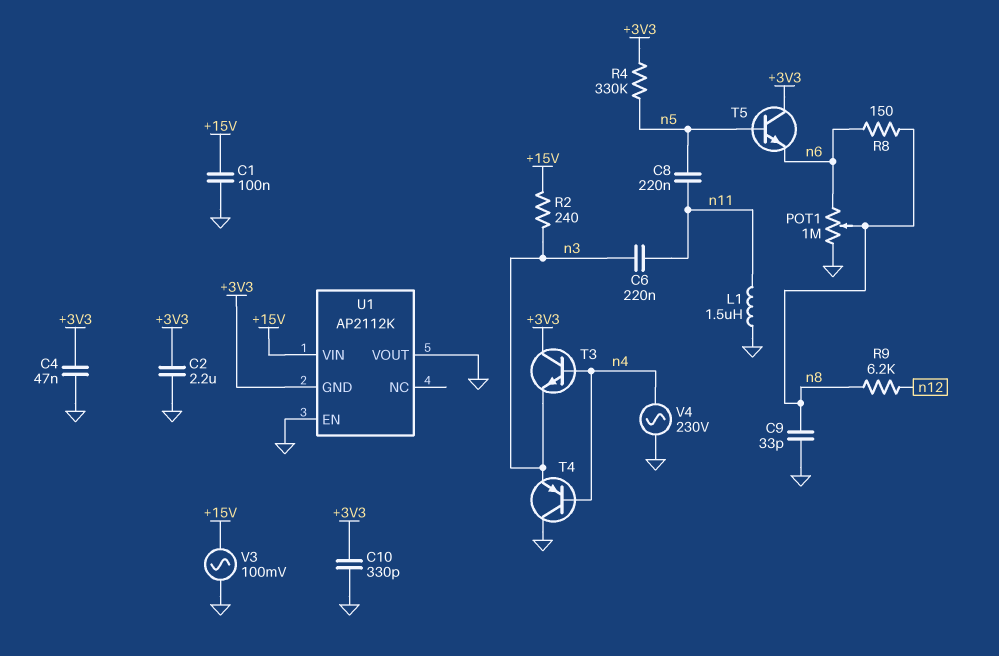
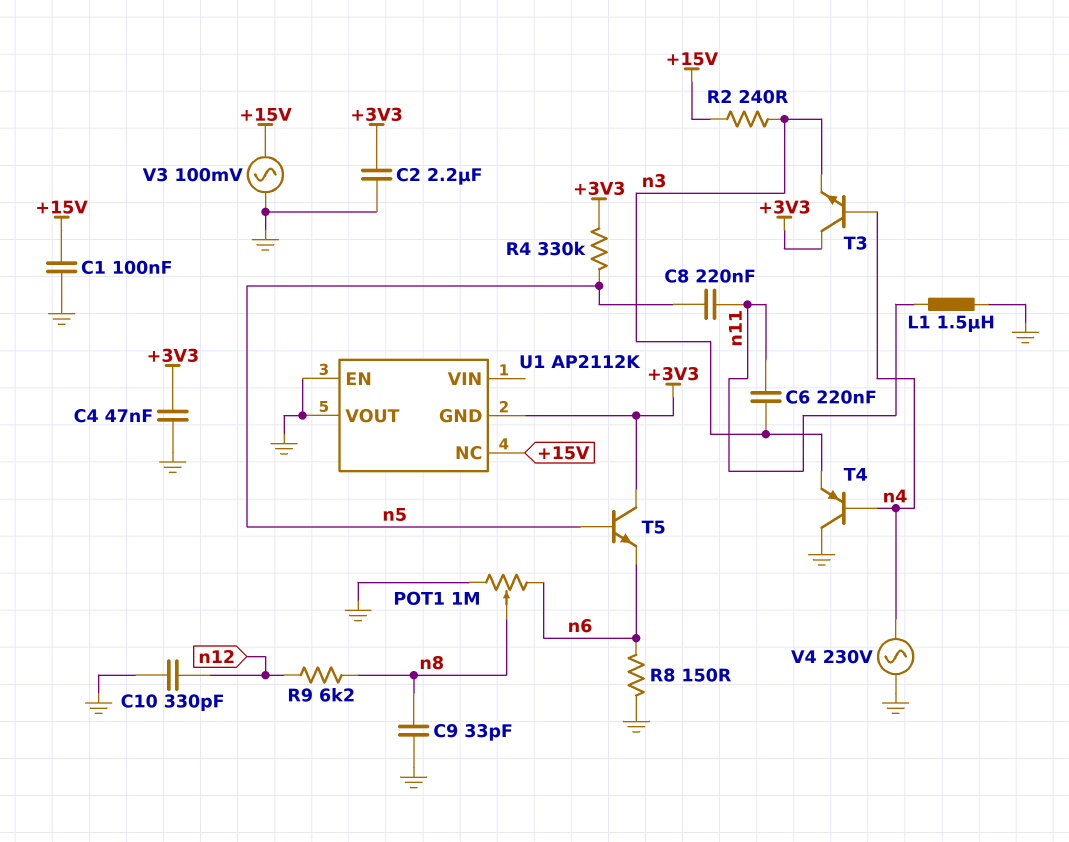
C10: 330pF (+3V3, GND) -> 330pF (GND, n12)
R8: 150 (n6, n8) -> 150 (GND, n6)
U1 pin NC: none -> +15V
U1 pin VIN: +15V -> none

